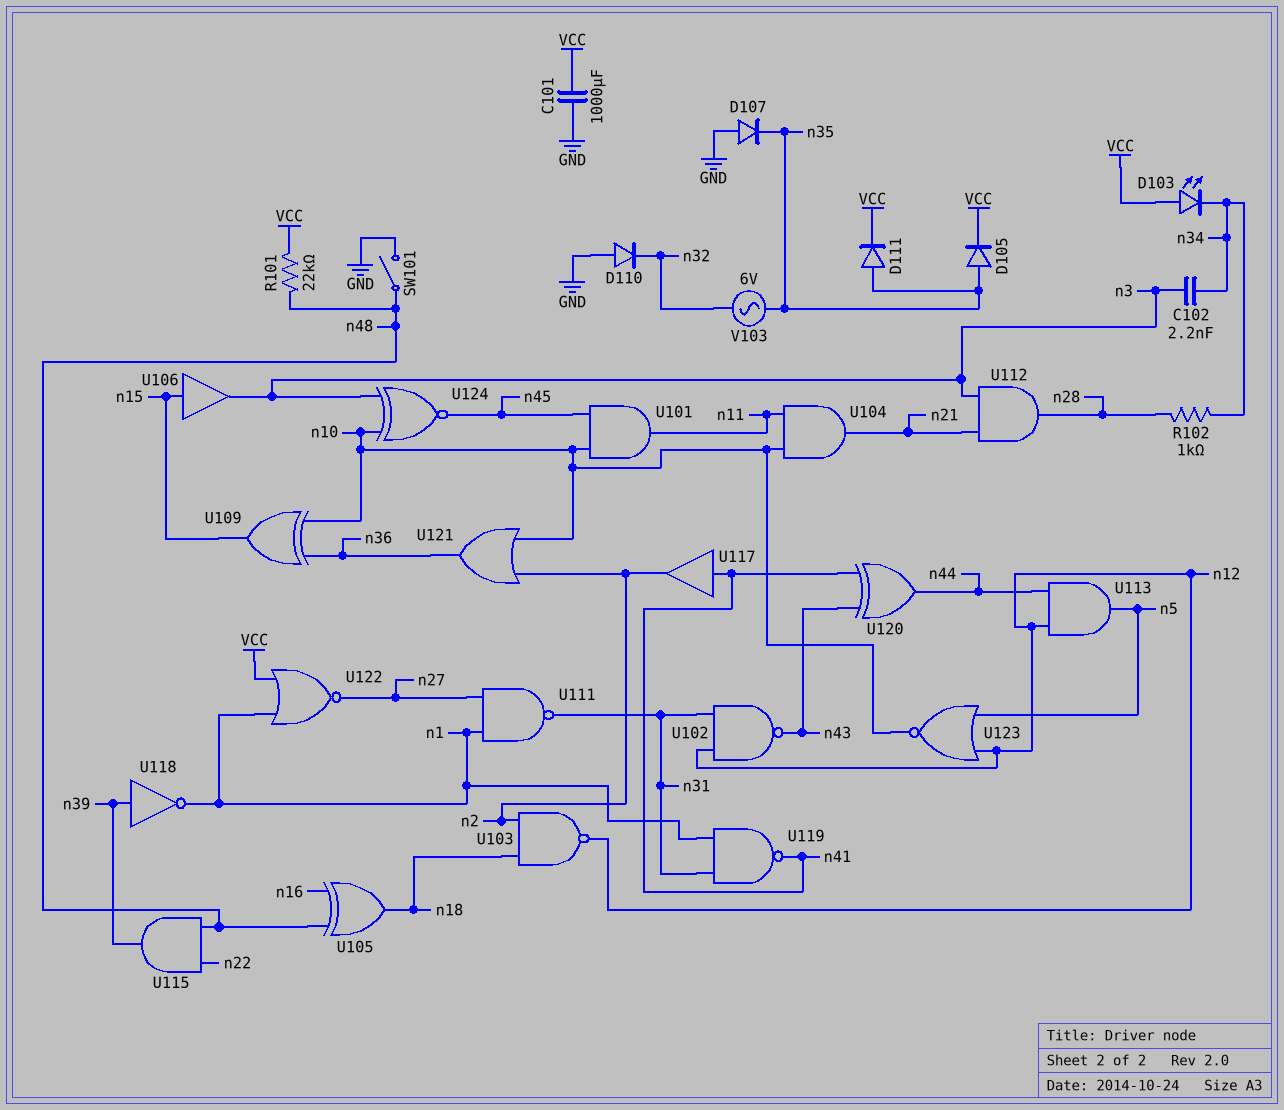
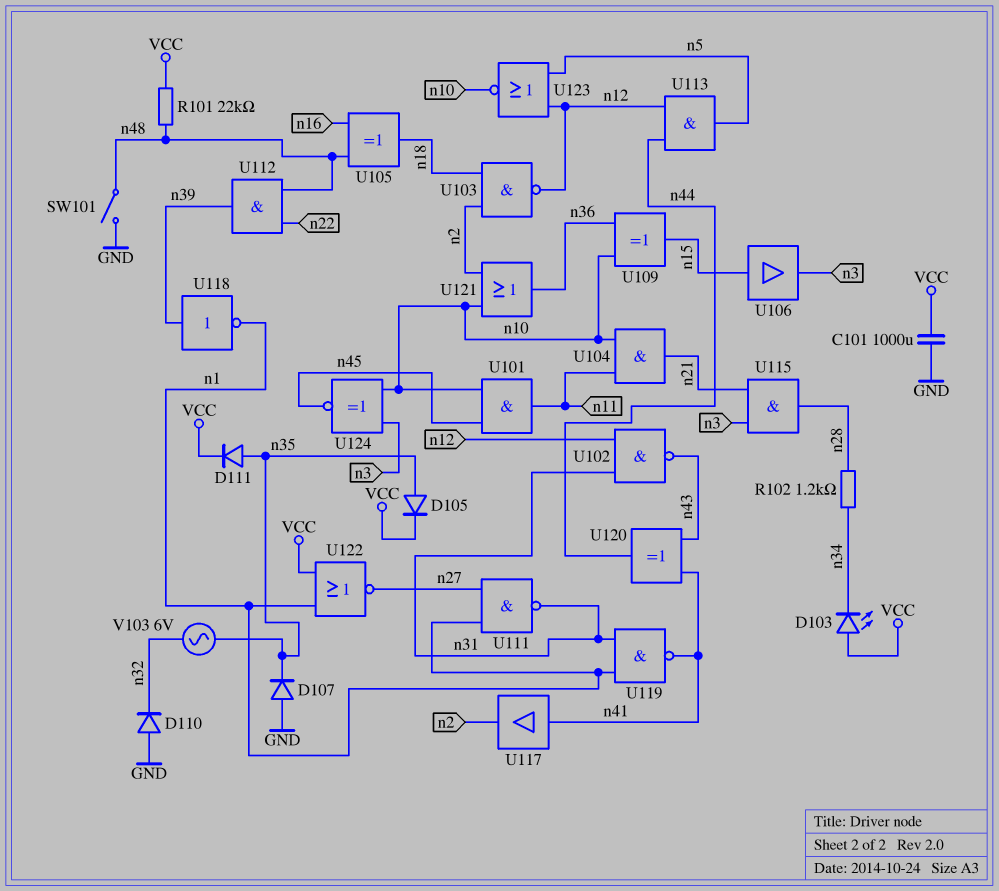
C102: 2.2nF (n3, n34) -> none
R102: 1k (n28, n34) -> 1.2k (n28, n34)
U112: AND (in n3, in n21, out n28) -> AND (in n22, in n48, out n39)
U115: AND (in n22, in n48, out n39) -> AND (in n3, in n21, out n28)

